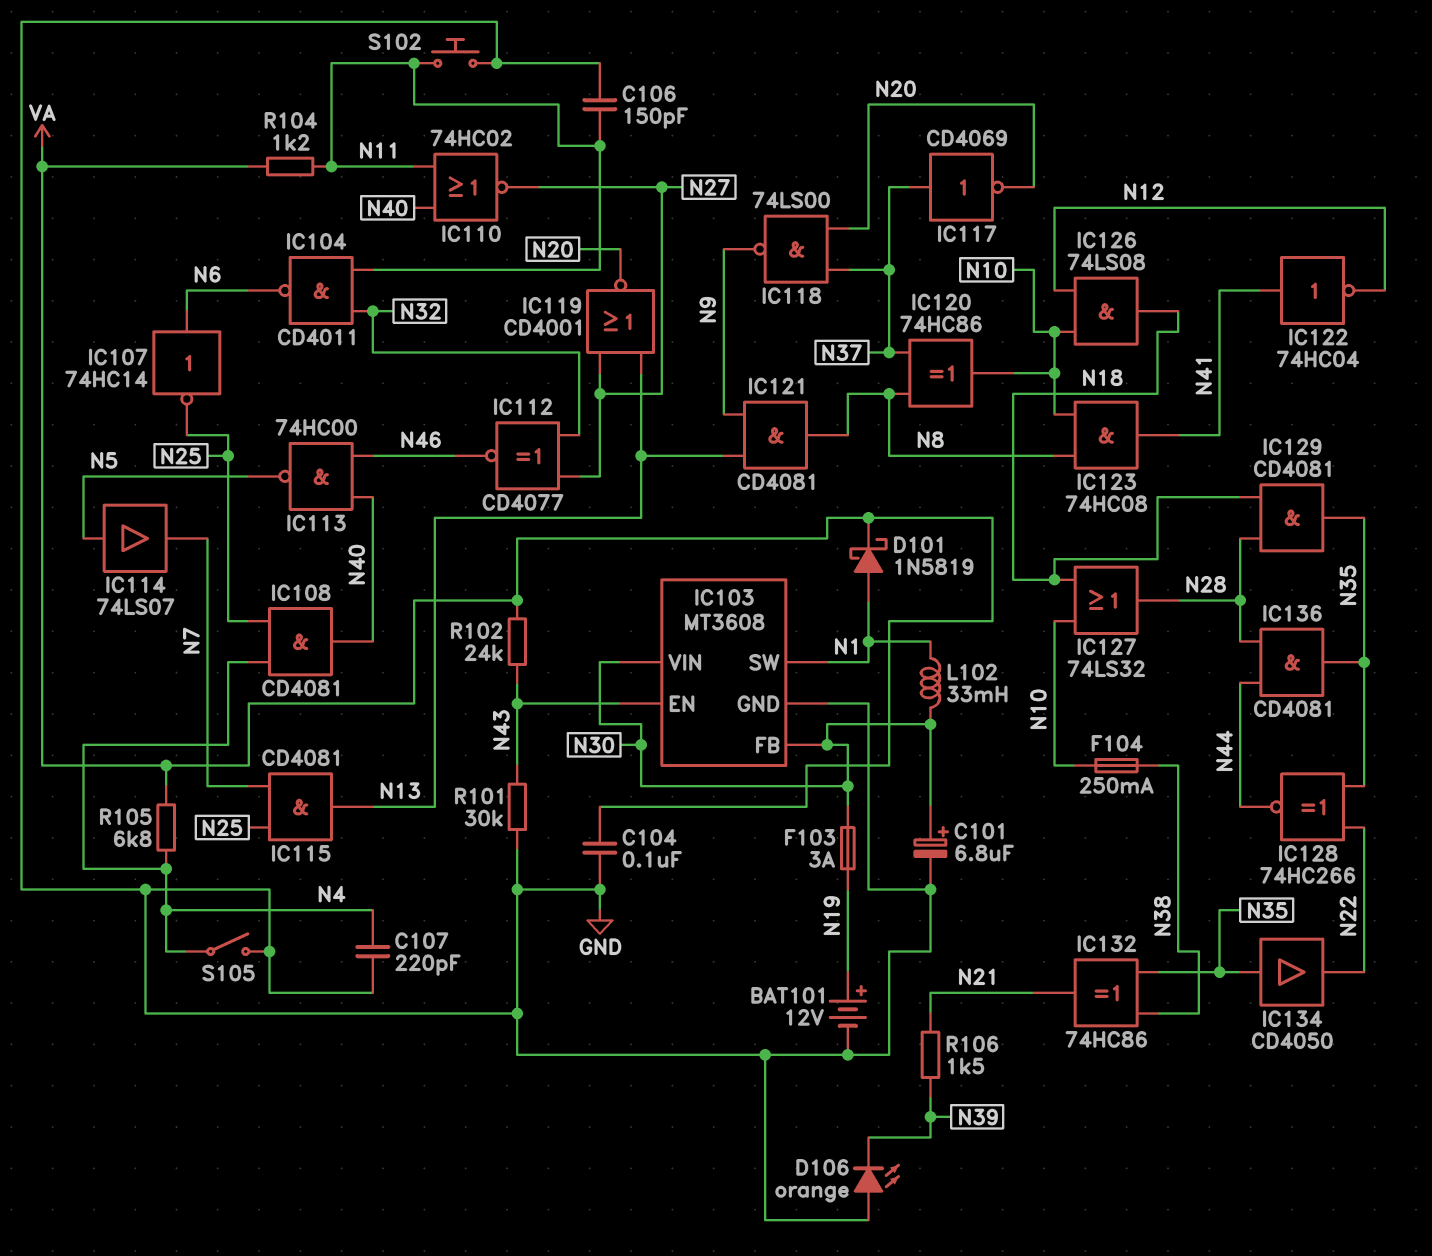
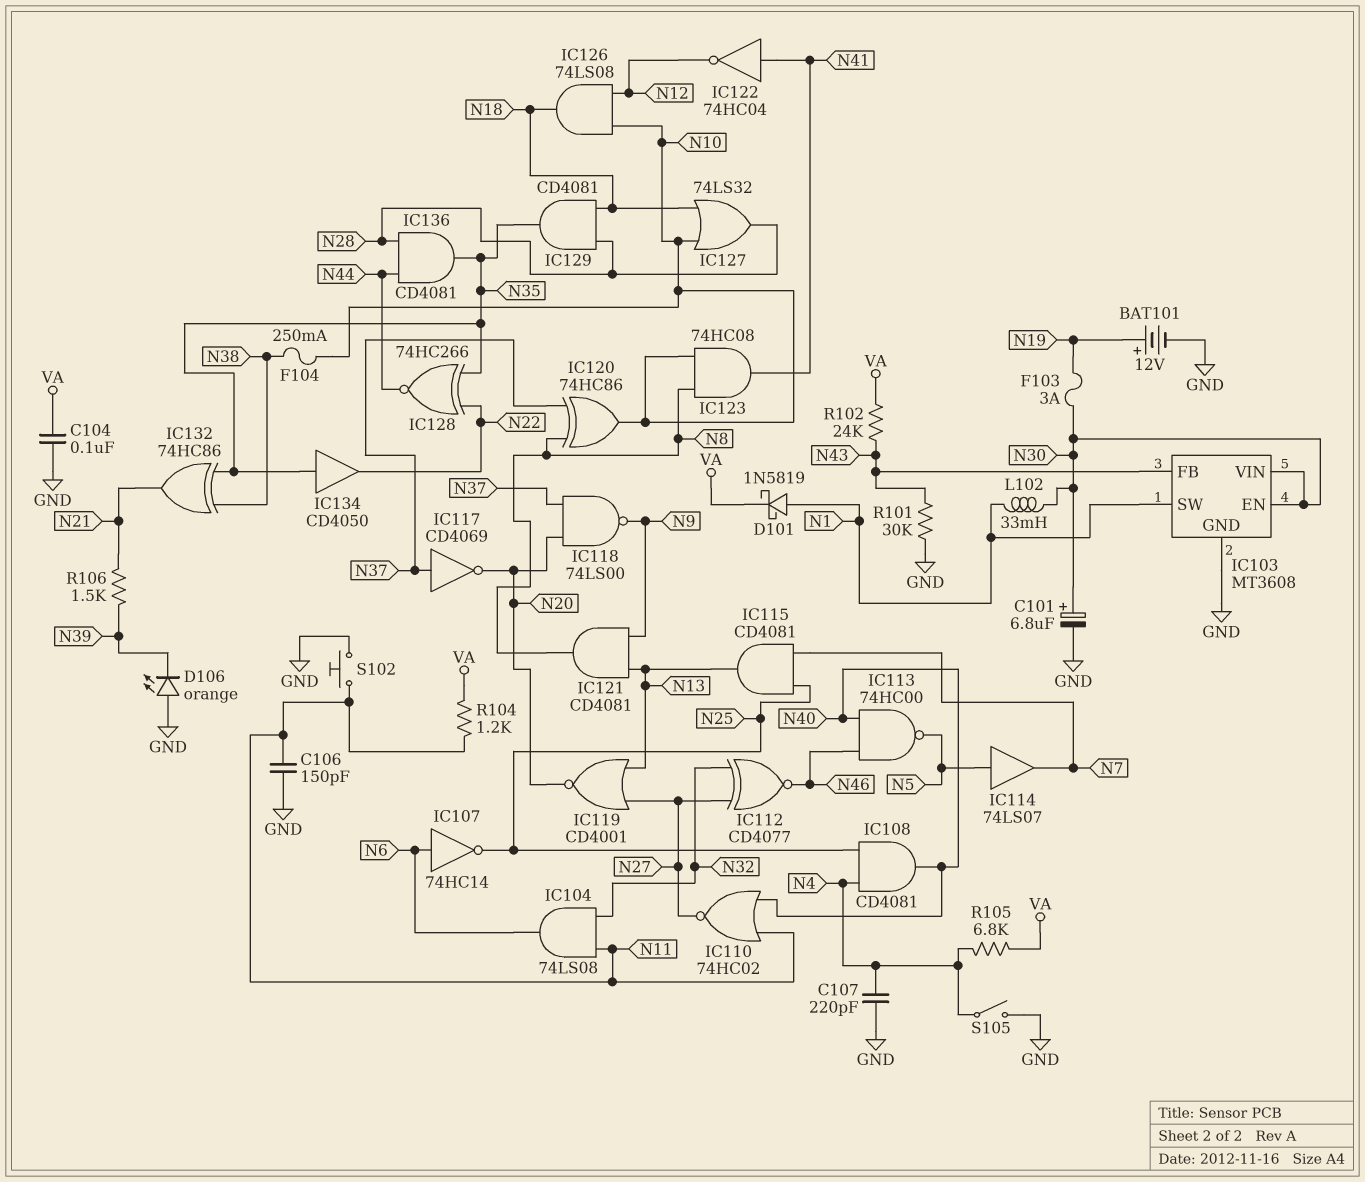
IC103 pin EN: N43 -> N30
IC103 pin FB: N30 -> N43
IC104: NAND CD4011 (in N11, in N32, out N6) -> AND 74LS08 (in N11, in N32, out N6)

